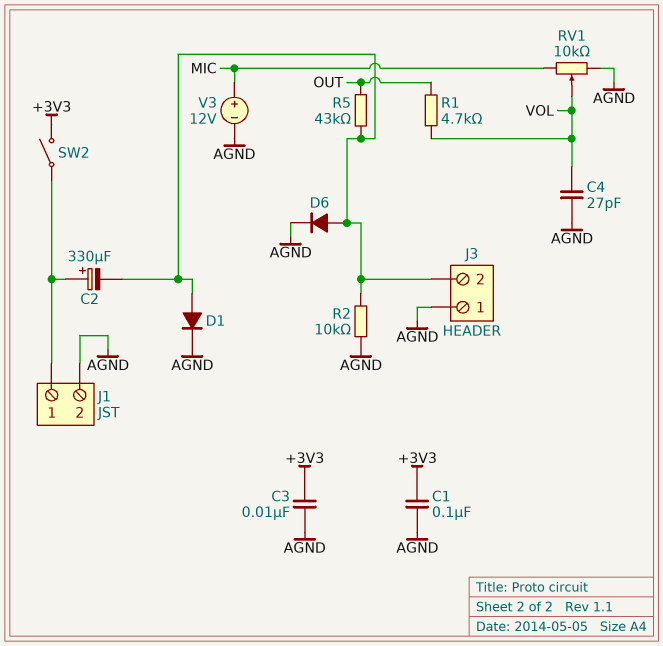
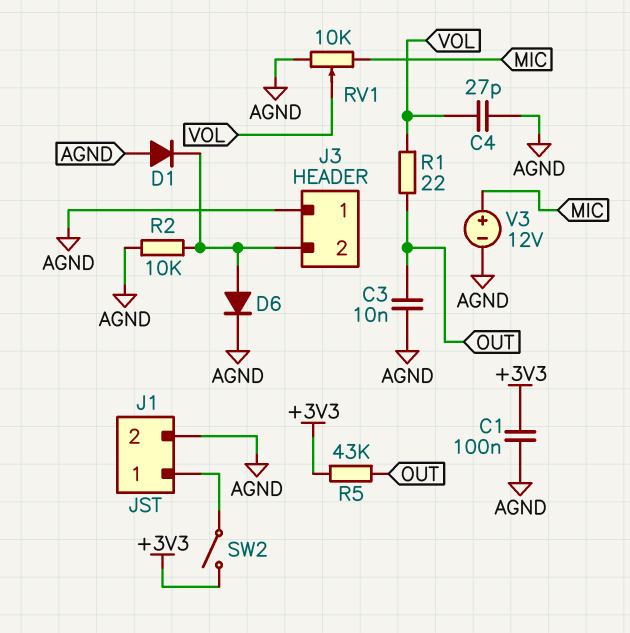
C2: 330uF (plus J1/1, minus J3/2) -> none
C3: 10nF (+3V3, AGND) -> 10nF (AGND, OUT)
D1: diode (A J3/2, K AGND) -> diode (A AGND, K J3/2)
R1: 4.7k (OUT, VOL) -> 22 (OUT, VOL)
R5: 43k (J3/2, OUT) -> 43k (+3V3, OUT)

